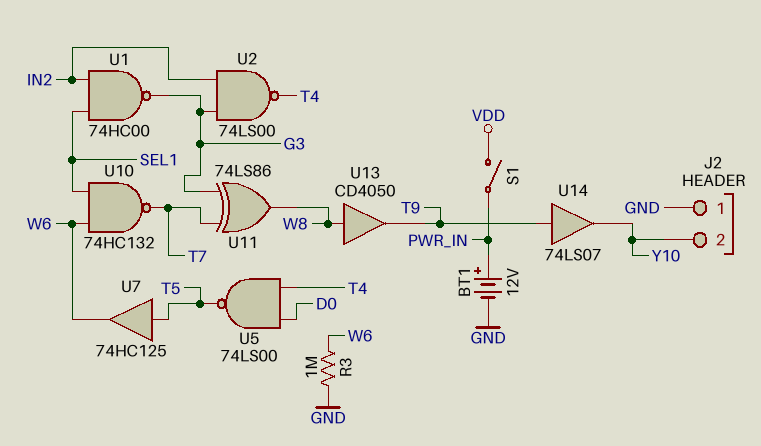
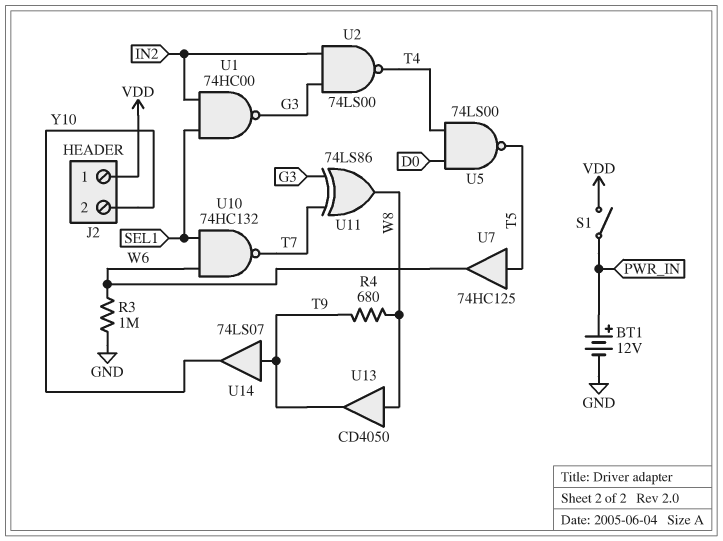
J2 pin 1: GND -> VDD
R4: none -> 680 (T9, W8)

